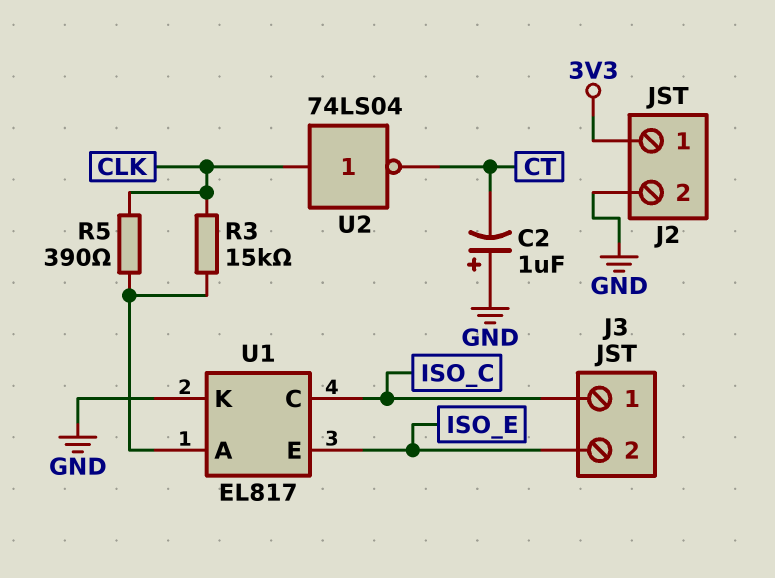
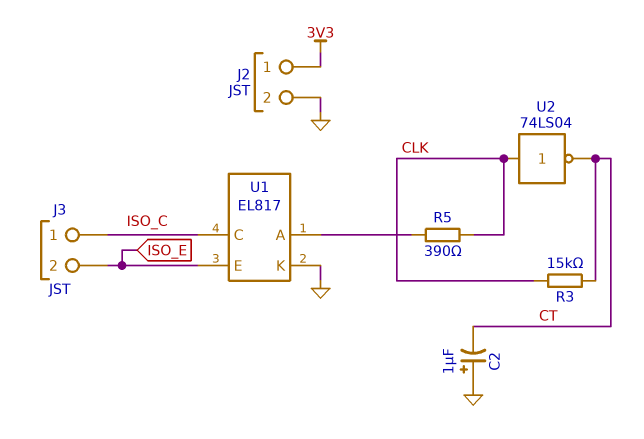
R3: 15k (CLK, U1/A) -> 15k (CLK, CT)

